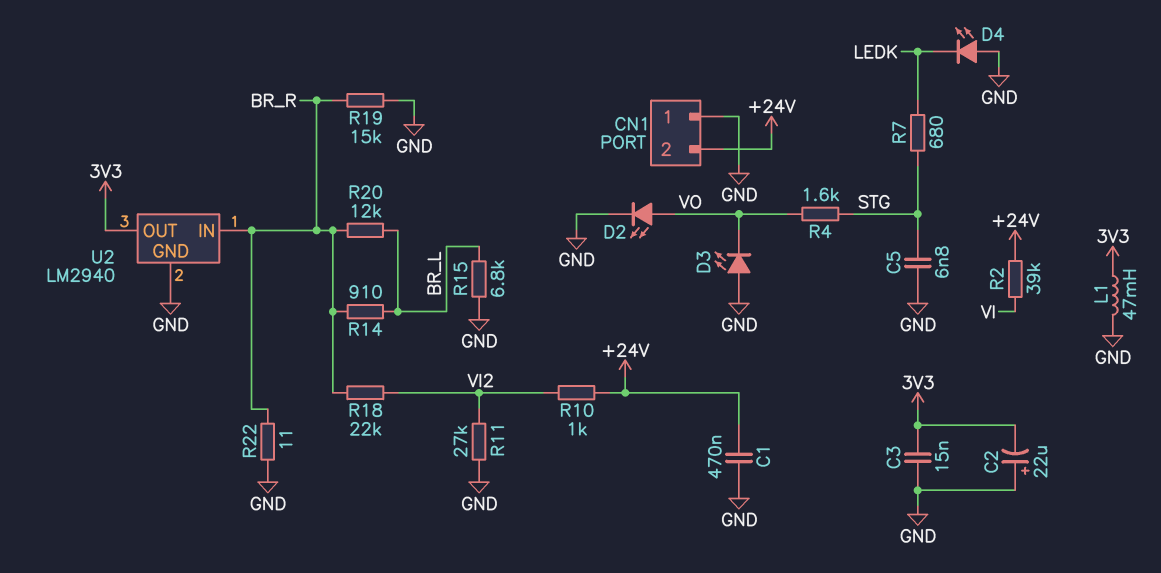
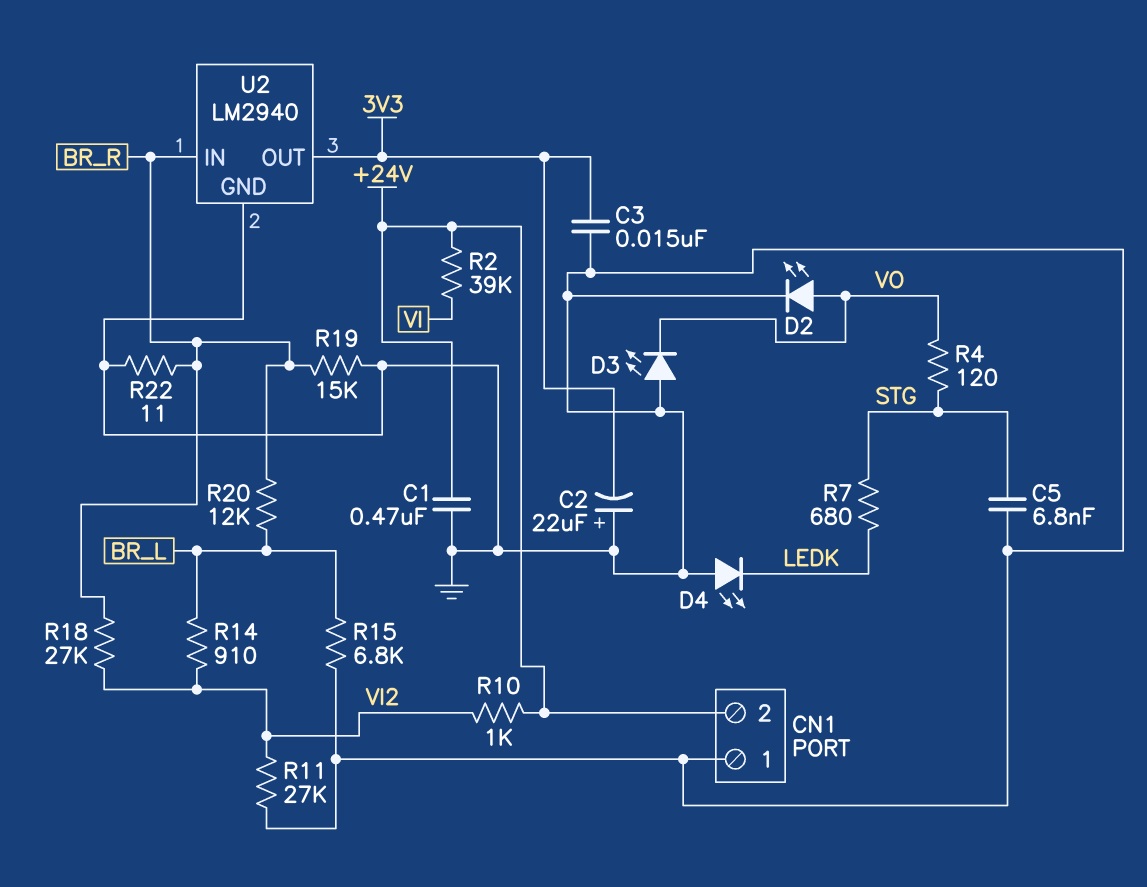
L1: 47mH (3V3, GND) -> none
R4: 1.6k (STG, VO) -> 120 (STG, VO)
R14: 910 (BR_L, BR_R) -> 910 (BR_L, VI2)
R18: 22k (BR_R, VI2) -> 27k (BR_R, VI2)

